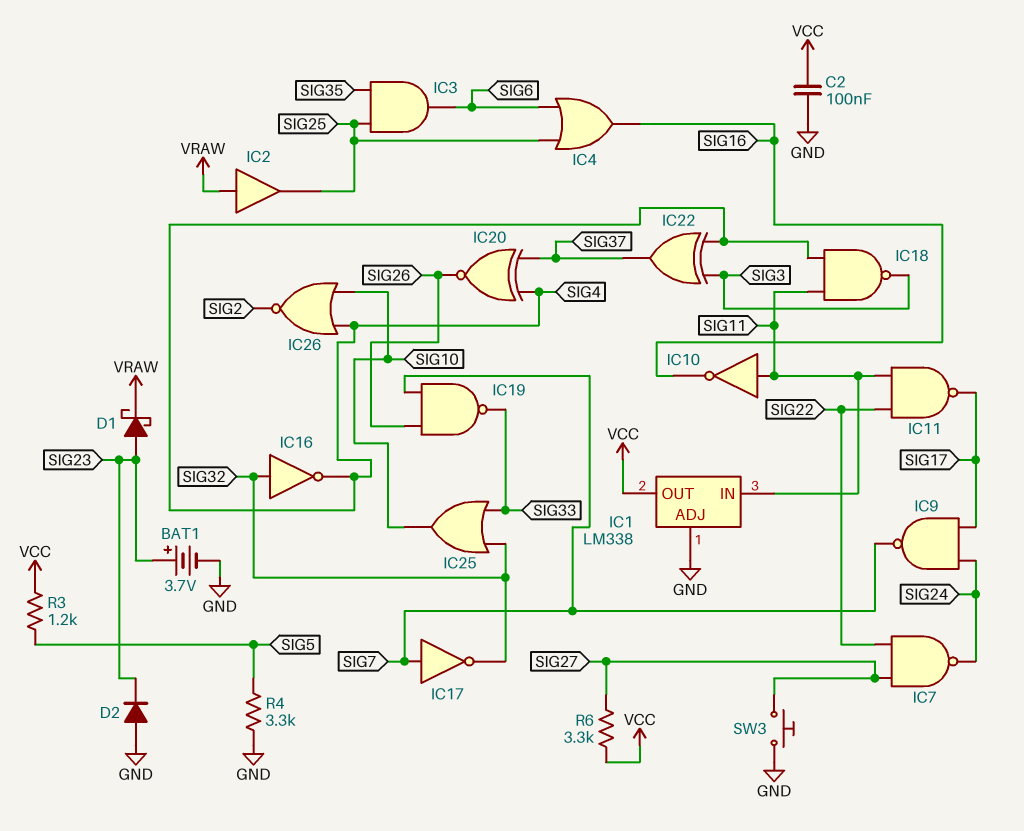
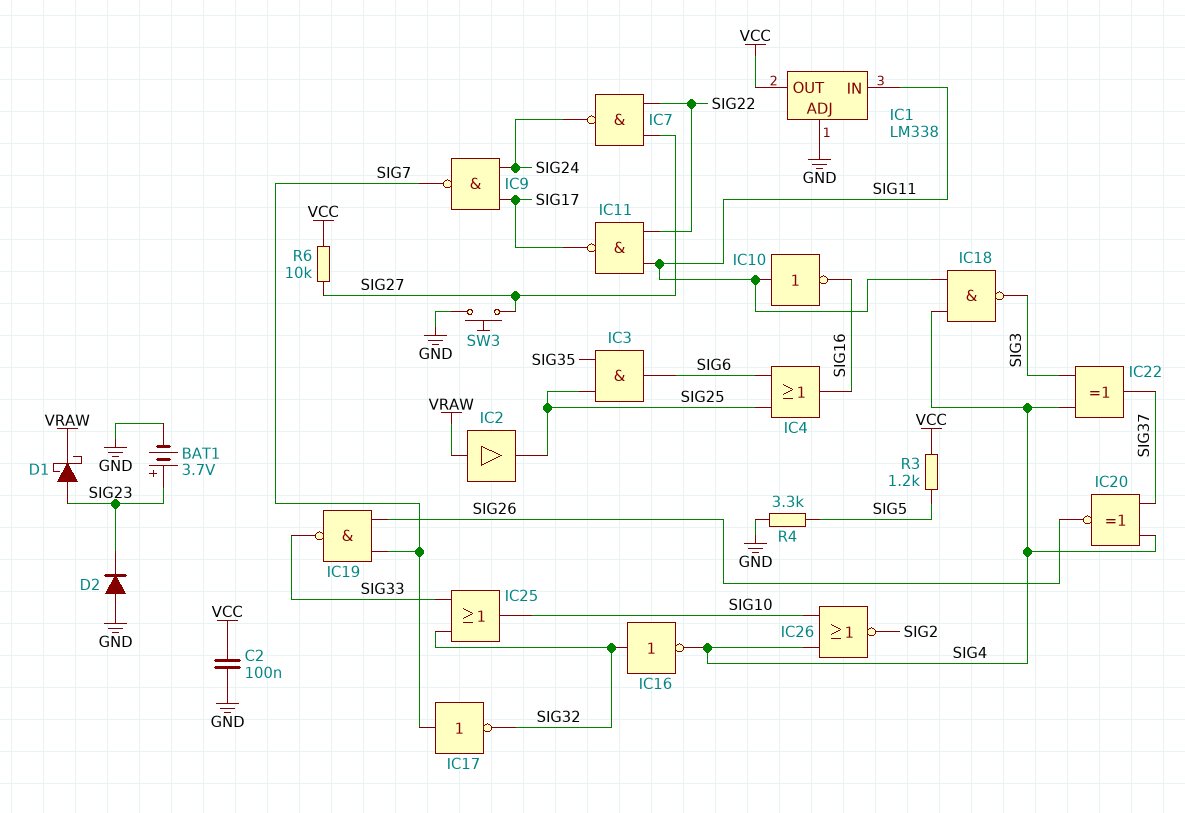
R6: 3.3k (SIG27, VCC) -> 10k (SIG27, VCC)

